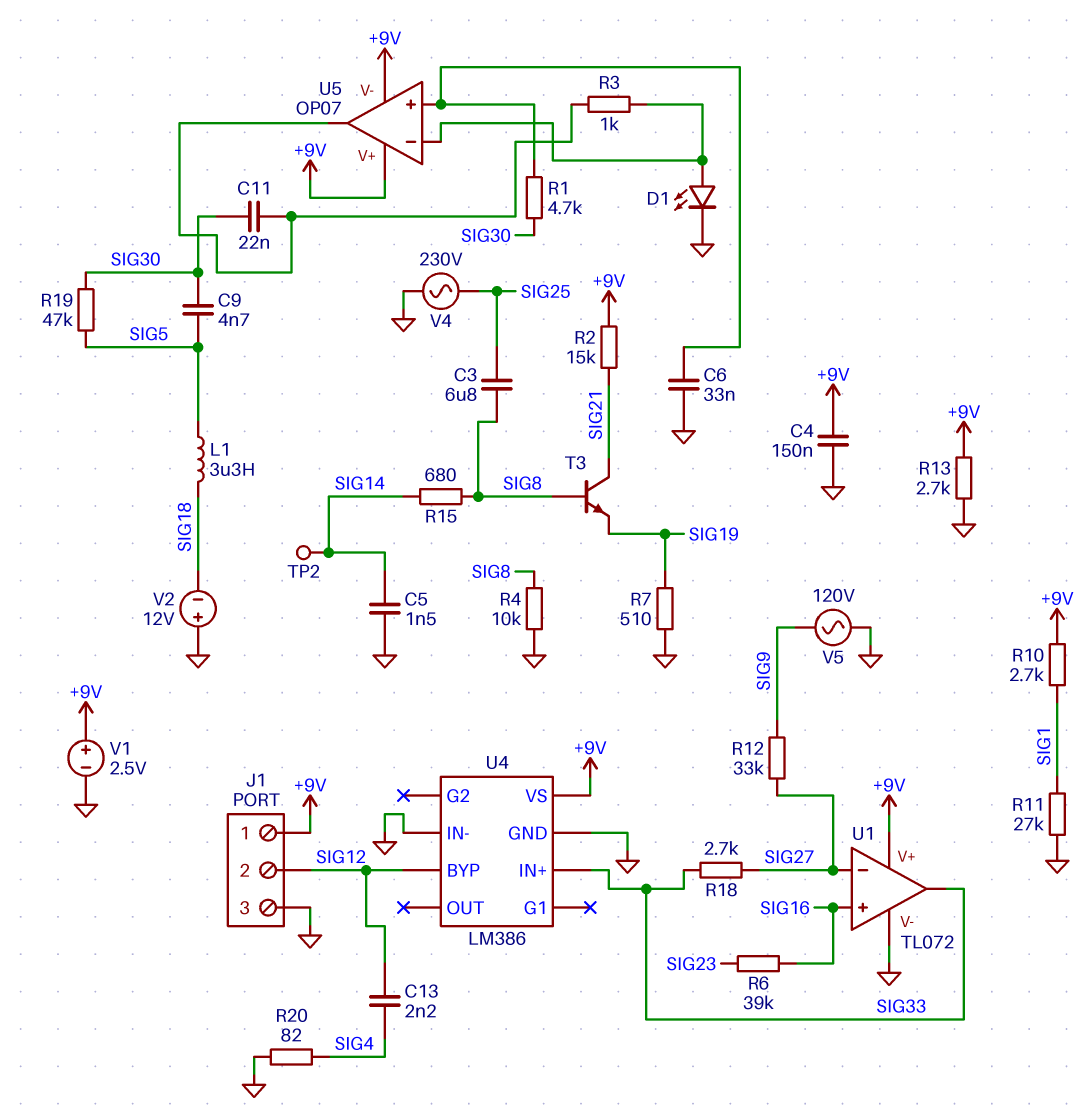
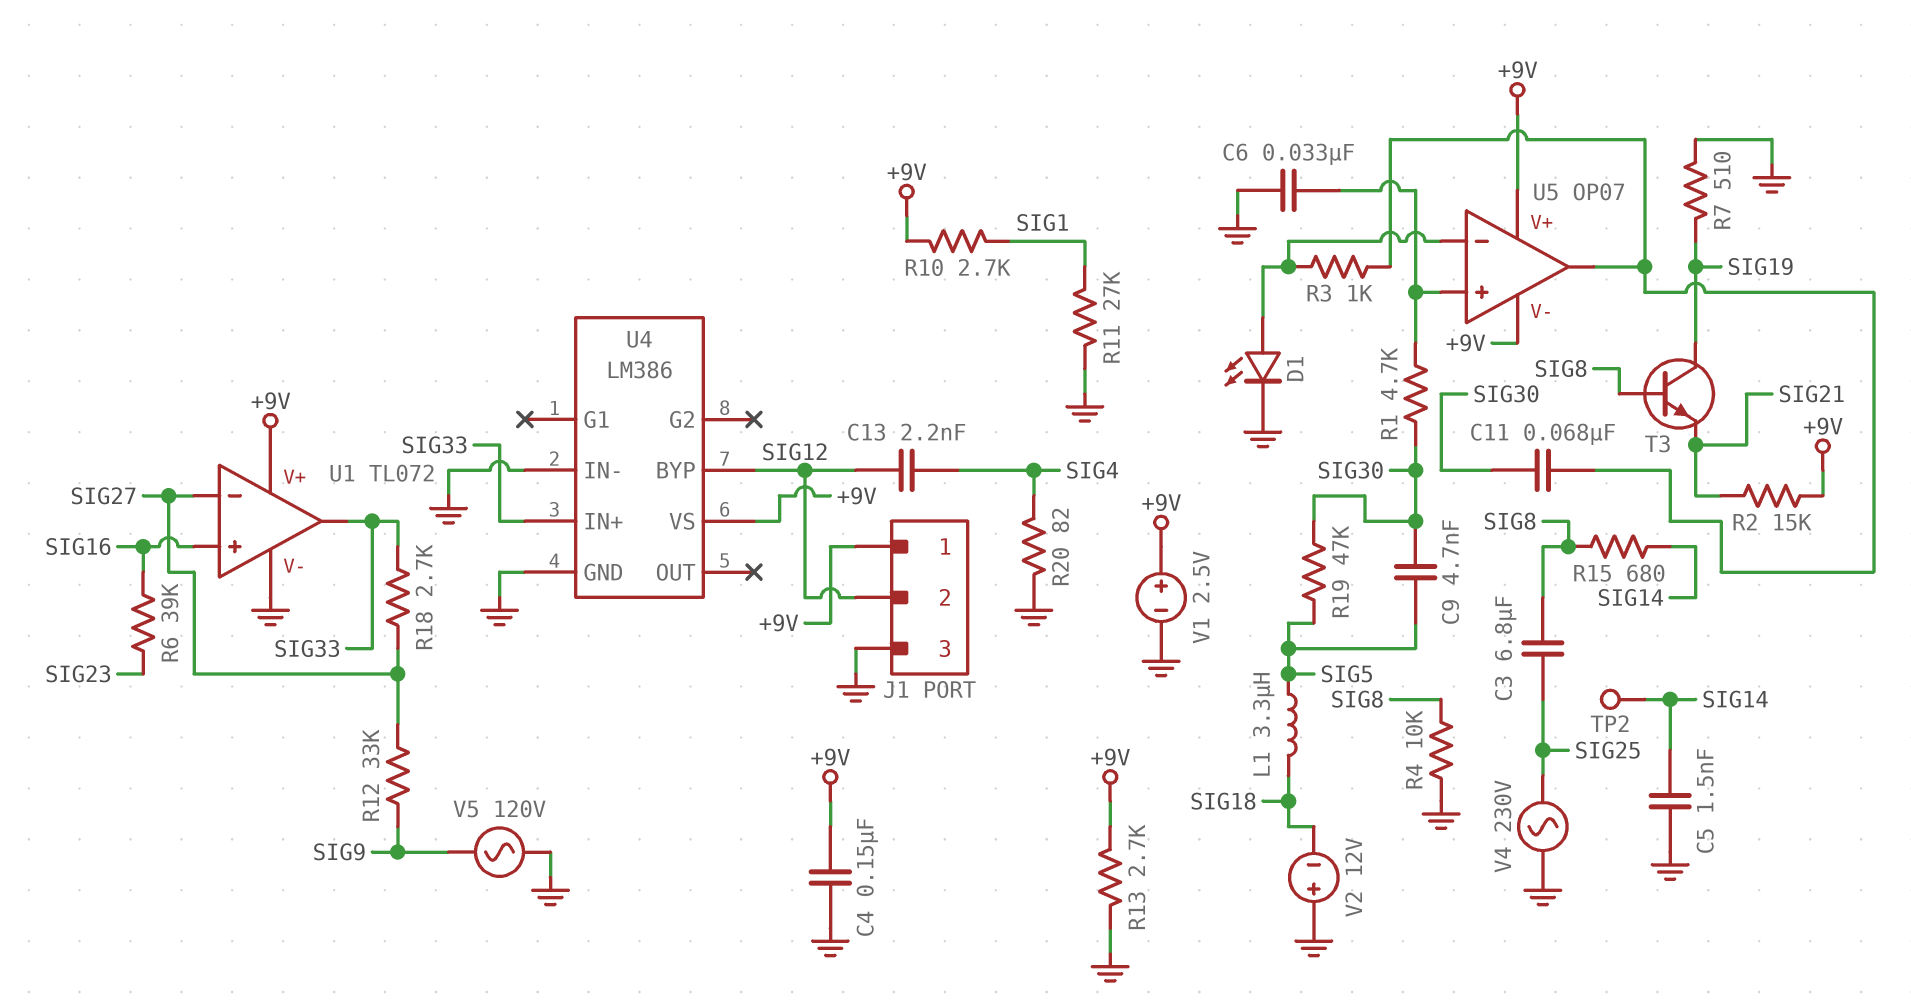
C11: 22nF (SIG30, U5/out) -> 68nF (SIG30, U5/out)
T3: NPN (B SIG8, C SIG21, E SIG19) -> NPN (B SIG8, C SIG19, E SIG21)

